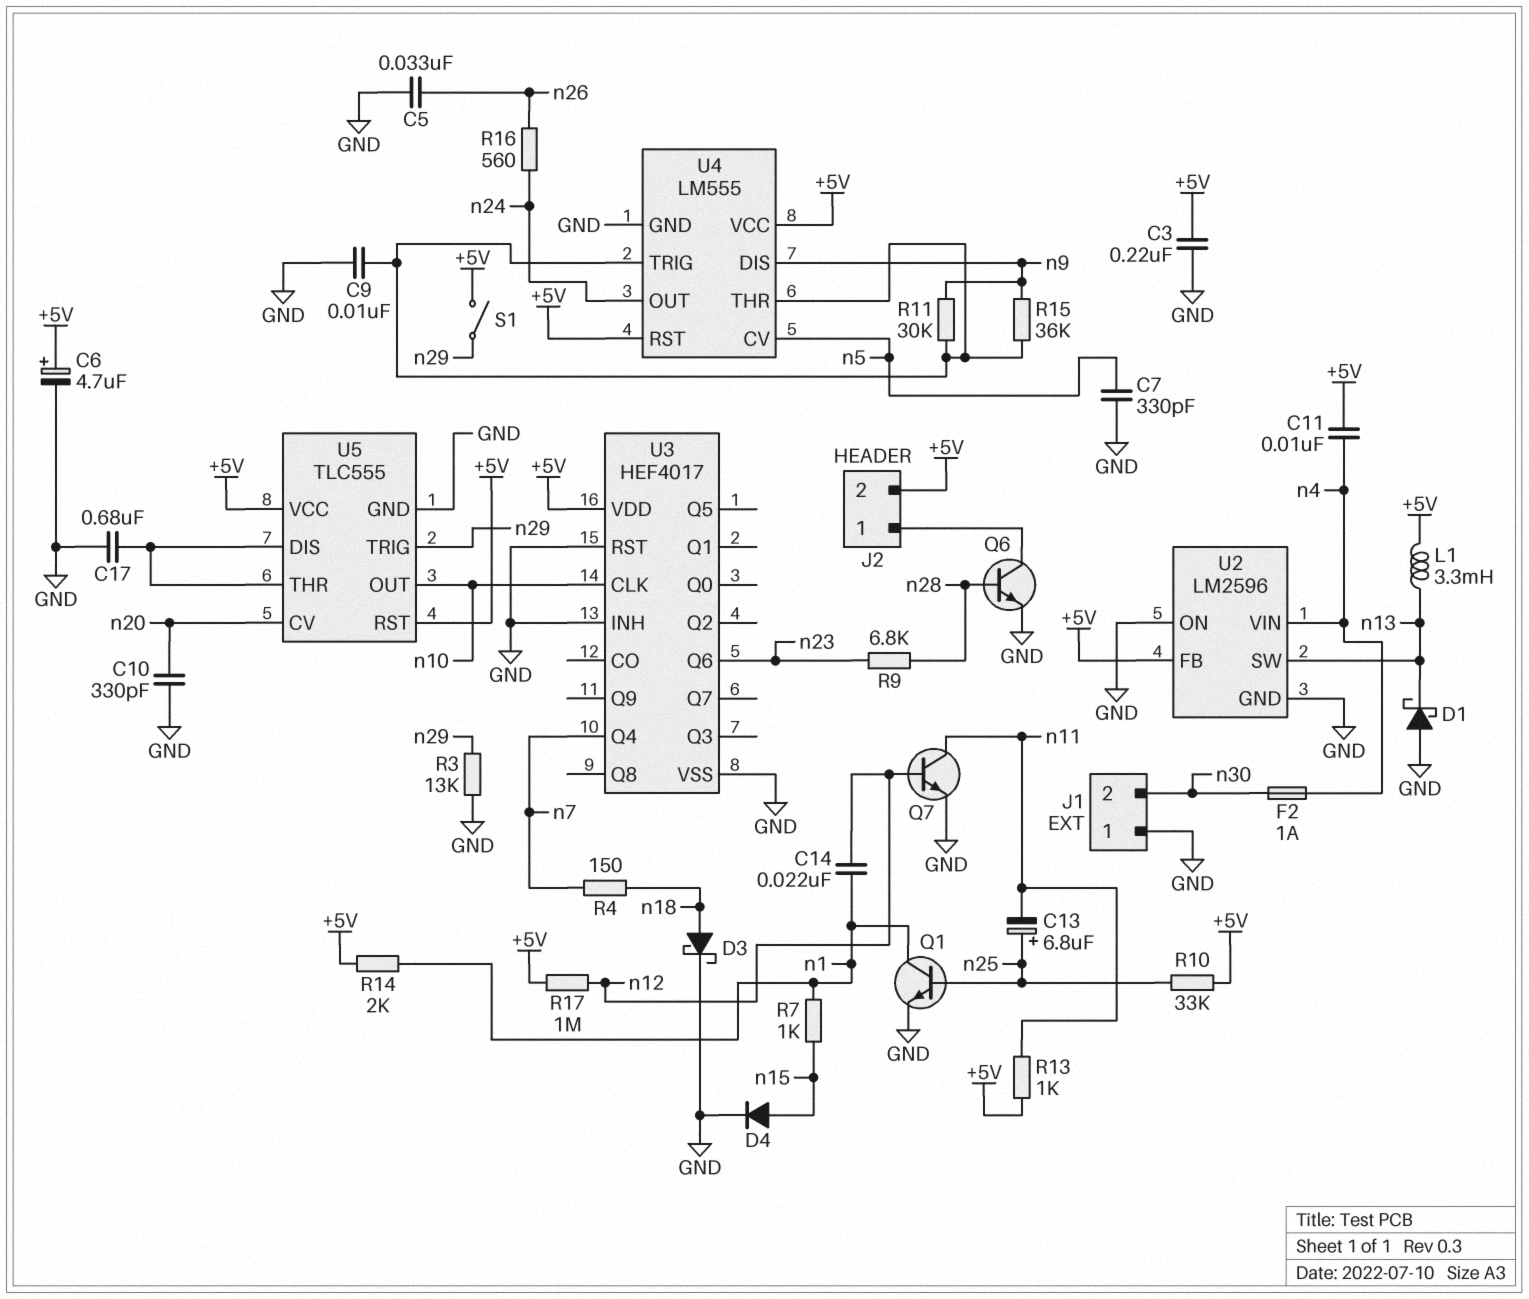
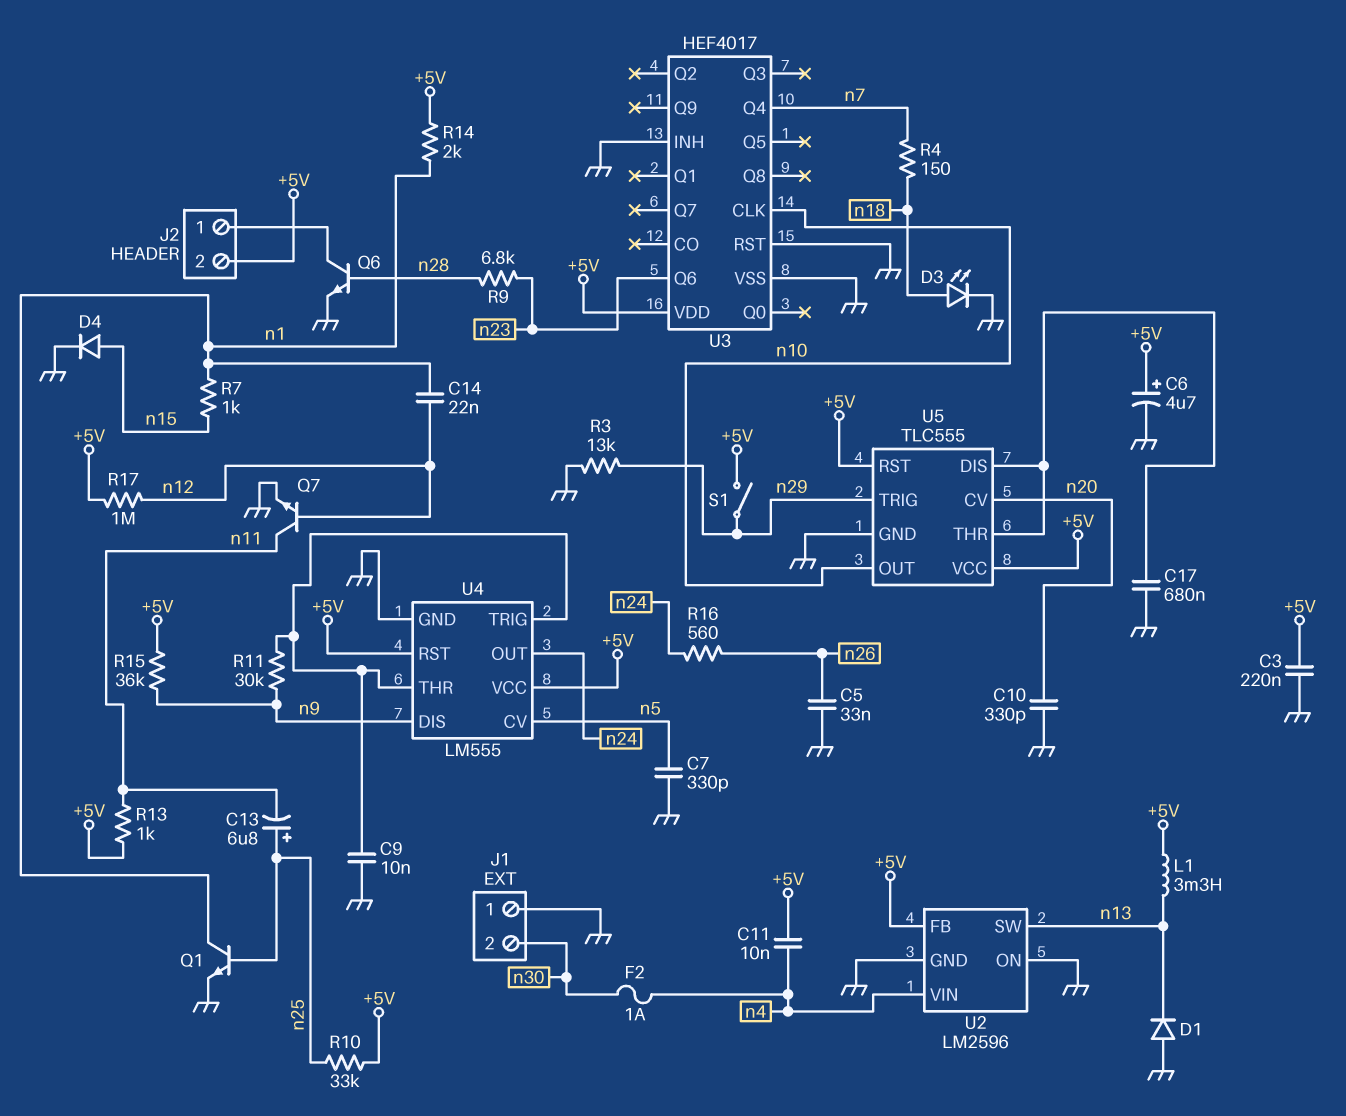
D1: schottky (A GND, K n13) -> diode (A GND, K n13)
D3: schottky (A n18, K GND) -> LED (A n18, K GND)
R15: 36k (U4/THR, n9) -> 36k (+5V, n9)

